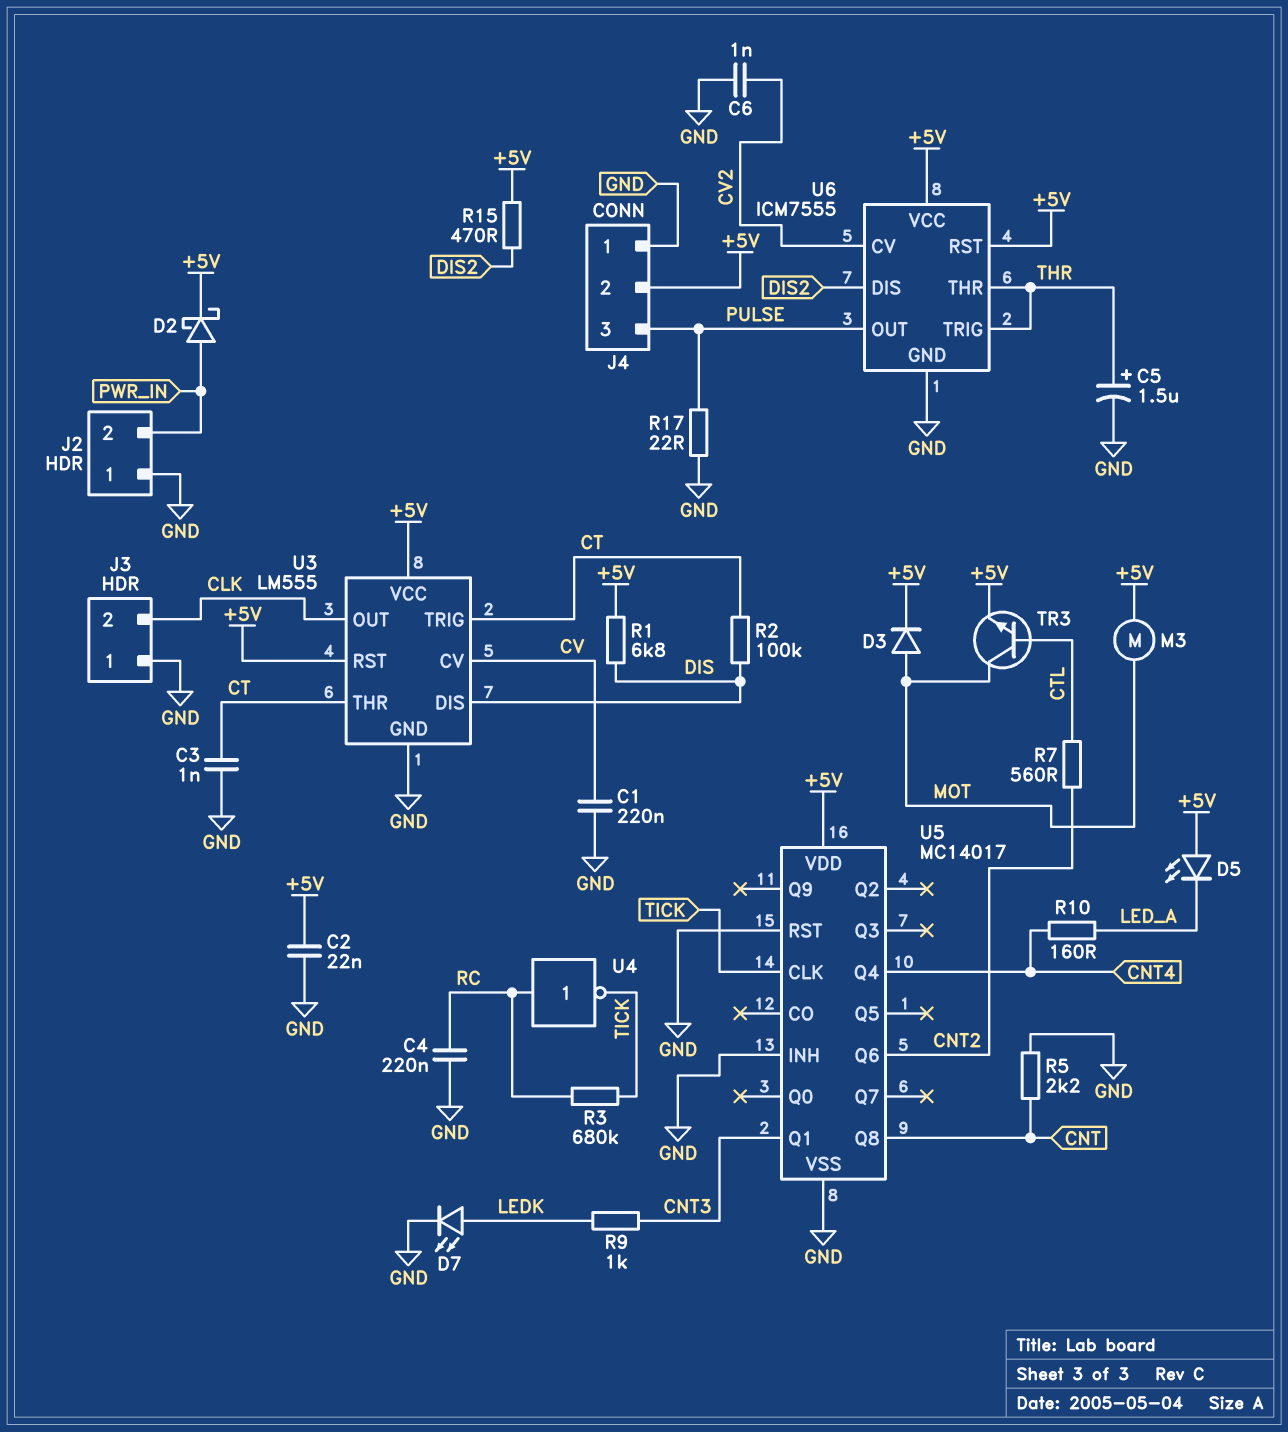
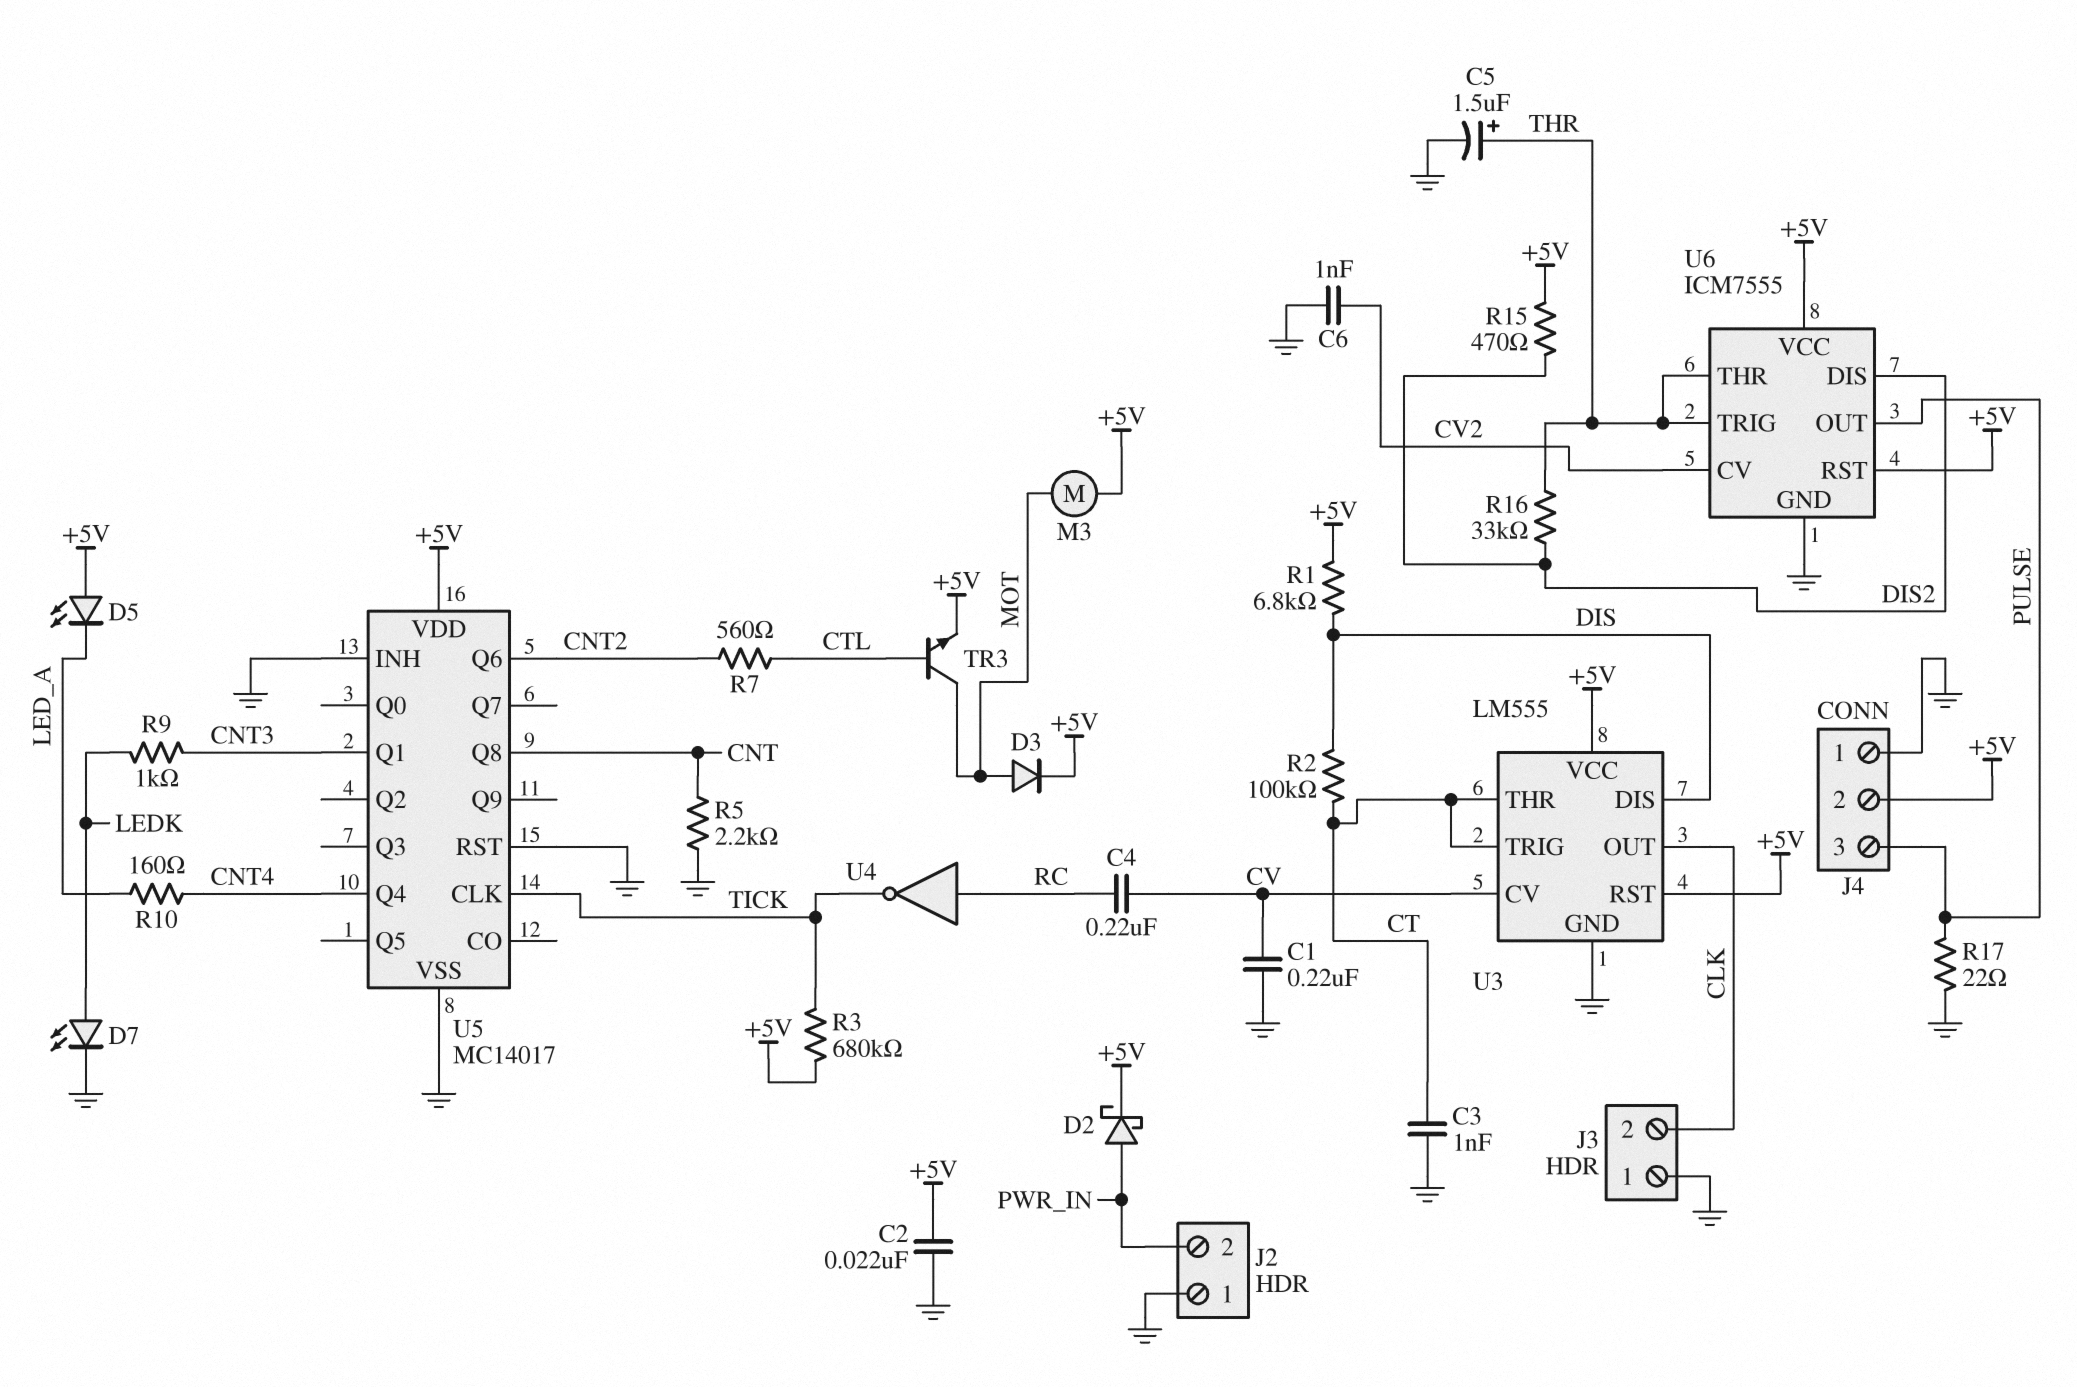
C4: 220nF (GND, RC) -> 220nF (CV, RC)
R3: 680k (RC, TICK) -> 680k (+5V, TICK)
R16: none -> 33k (DIS2, THR)

